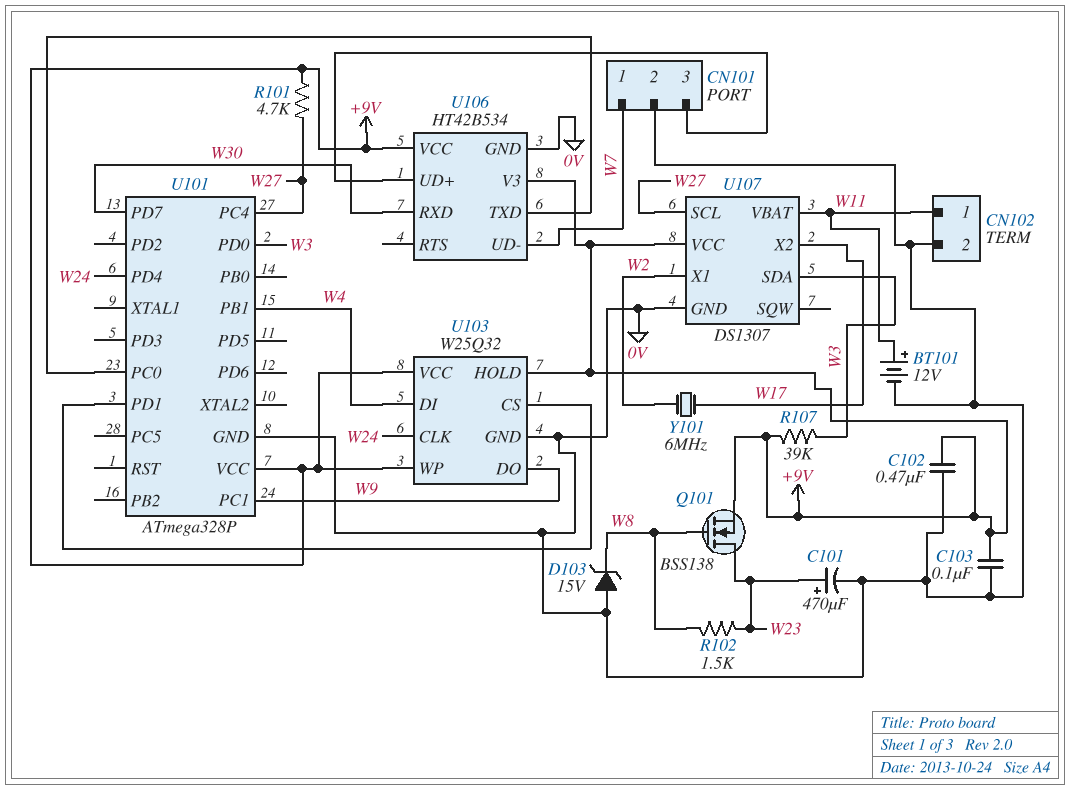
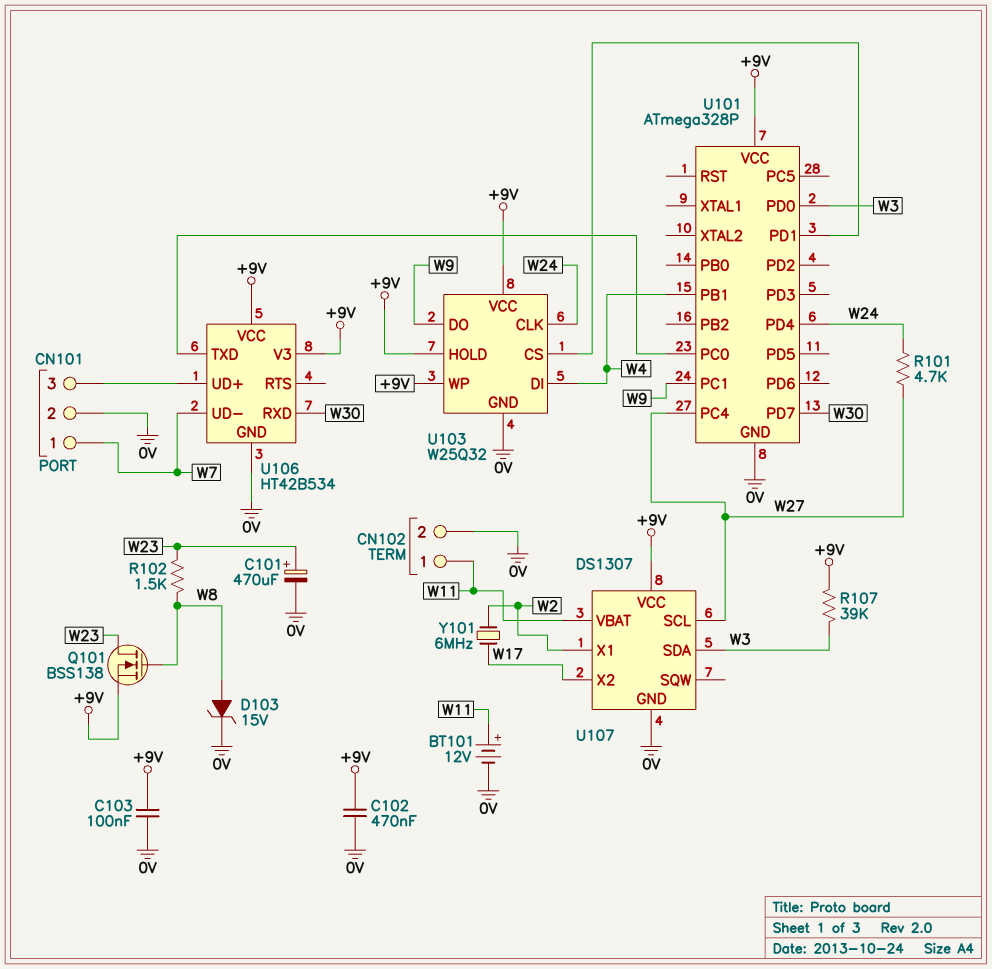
D103: zener 15V (A 0V, K W8) -> zener 15V (A W8, K 0V)
R101: 4.7k (+9V, W27) -> 4.7k (W24, W27)

